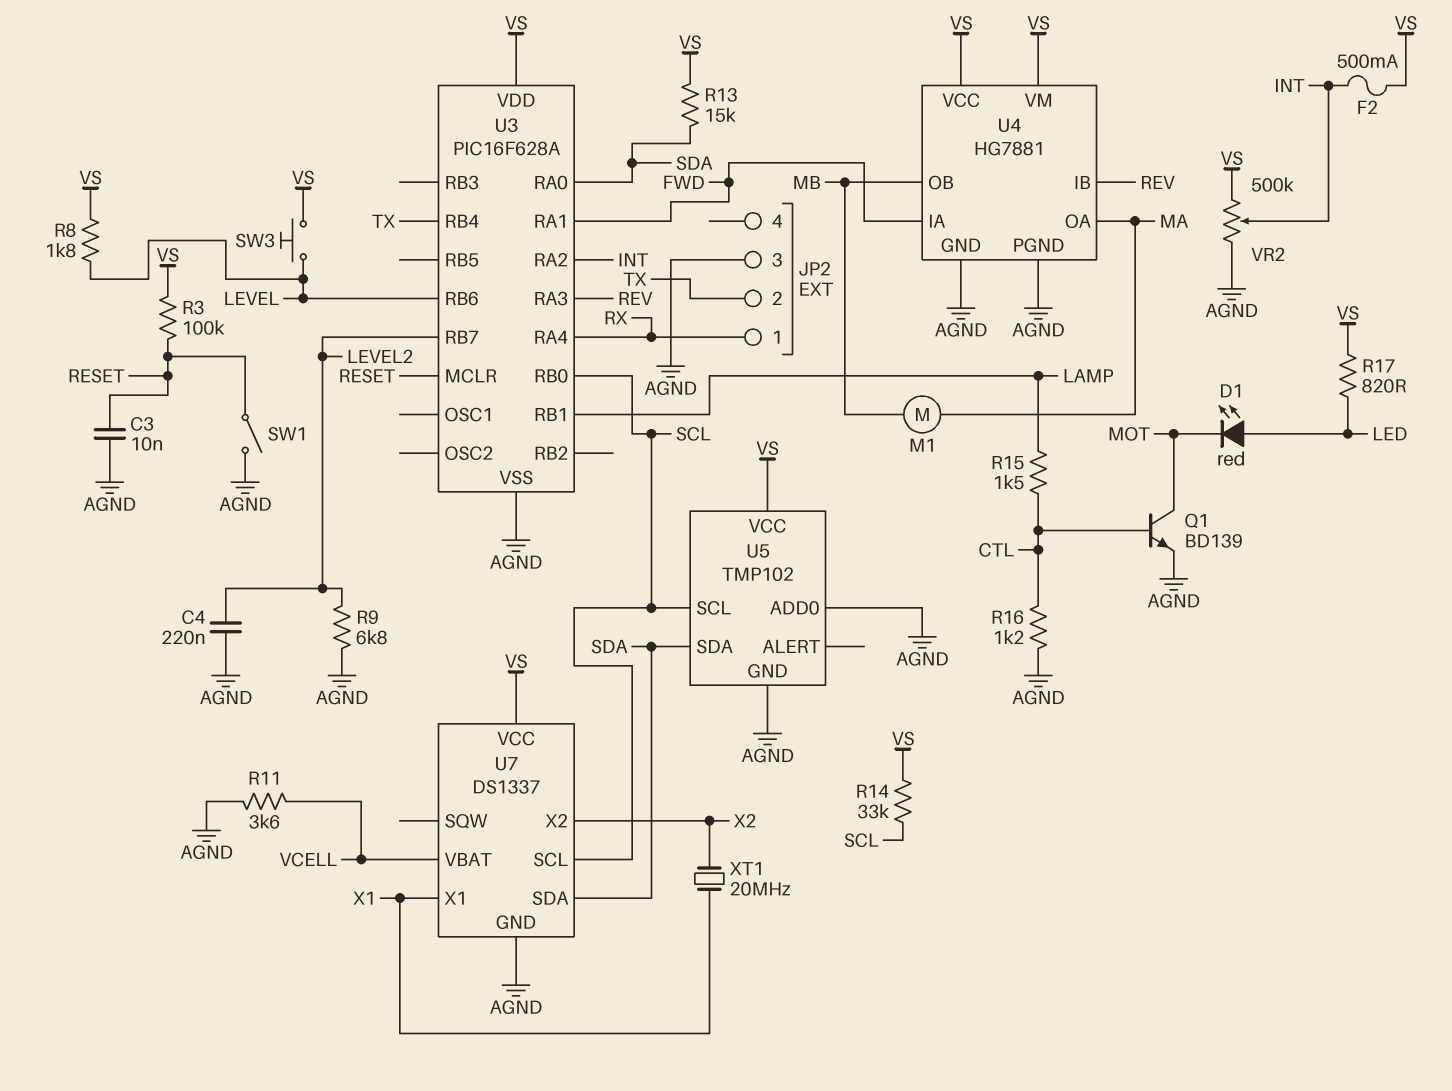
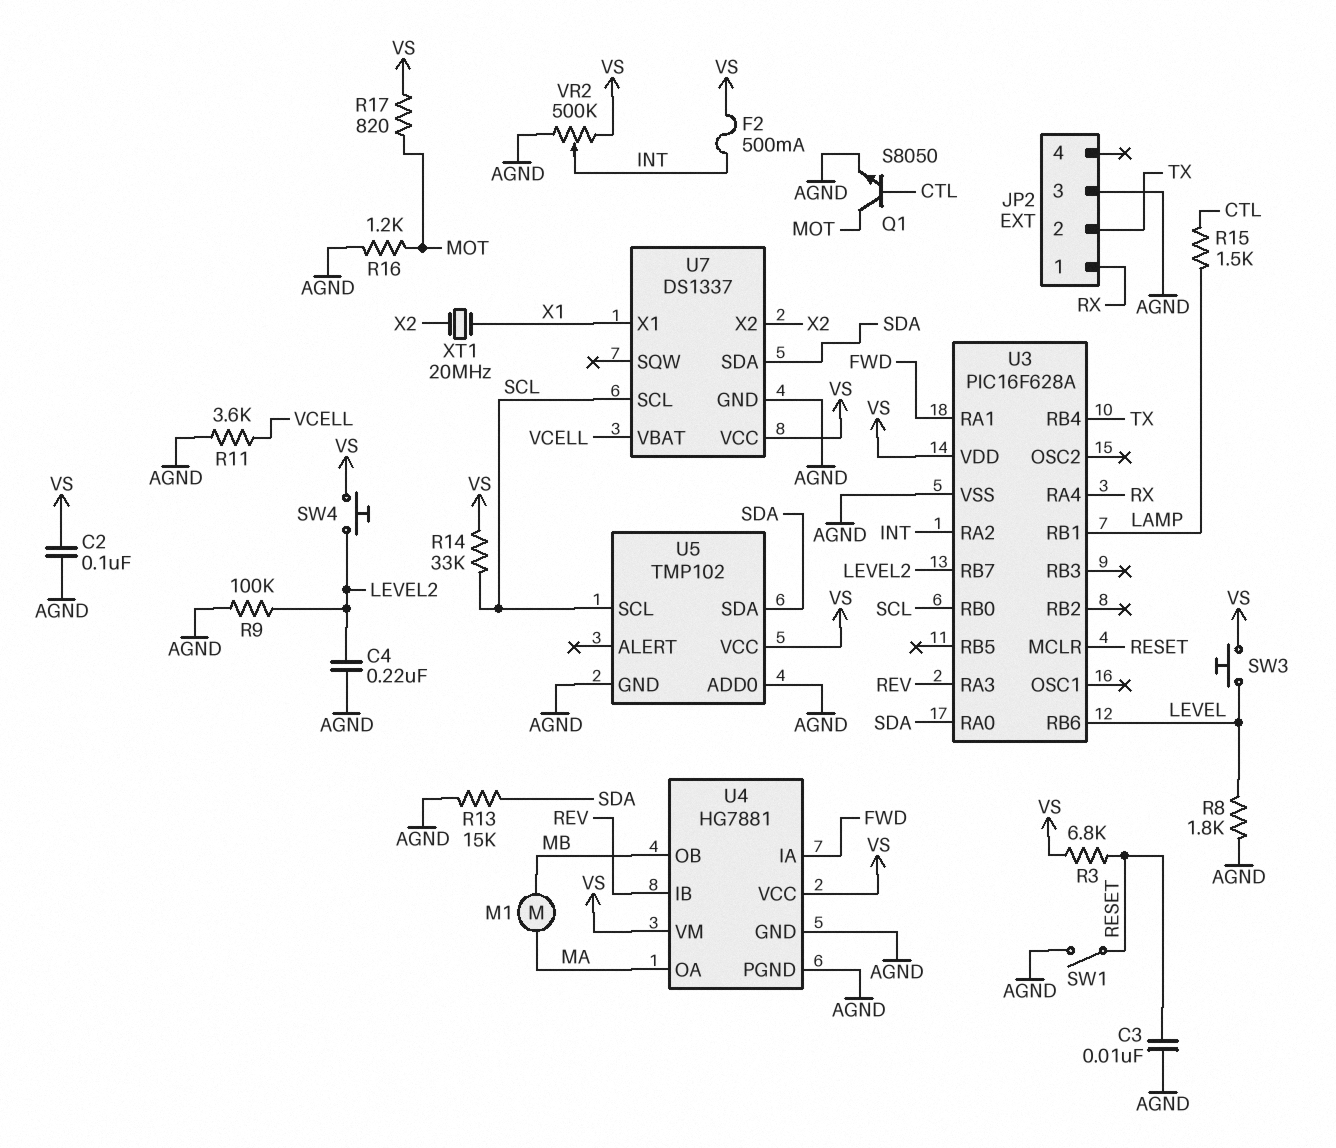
C2: none -> 100nF (AGND, VS)
D1: LED red (A LED, K MOT) -> none
Q1: NPN BD139 (B CTL, C MOT, E AGND) -> NPN S8050 (B CTL, C MOT, E AGND)
R3: 100k (RESET, VS) -> 6.8k (RESET, VS)
R8: 1.8k (LEVEL, VS) -> 1.8k (AGND, LEVEL)
R9: 6.8k (AGND, LEVEL2) -> 100k (AGND, LEVEL2)
R13: 15k (SDA, VS) -> 15k (AGND, SDA)
R16: 1.2k (AGND, CTL) -> 1.2k (AGND, MOT)
R17: 820 (LED, VS) -> 820 (MOT, VS)
SW4: none -> button (LEVEL2, VS)

